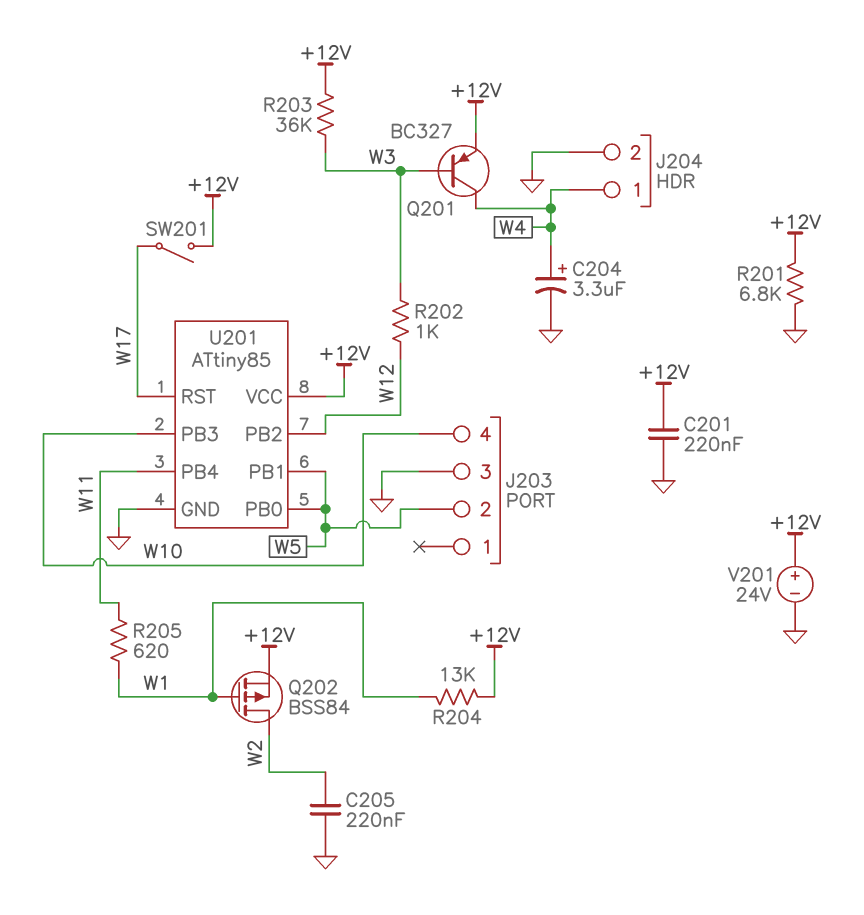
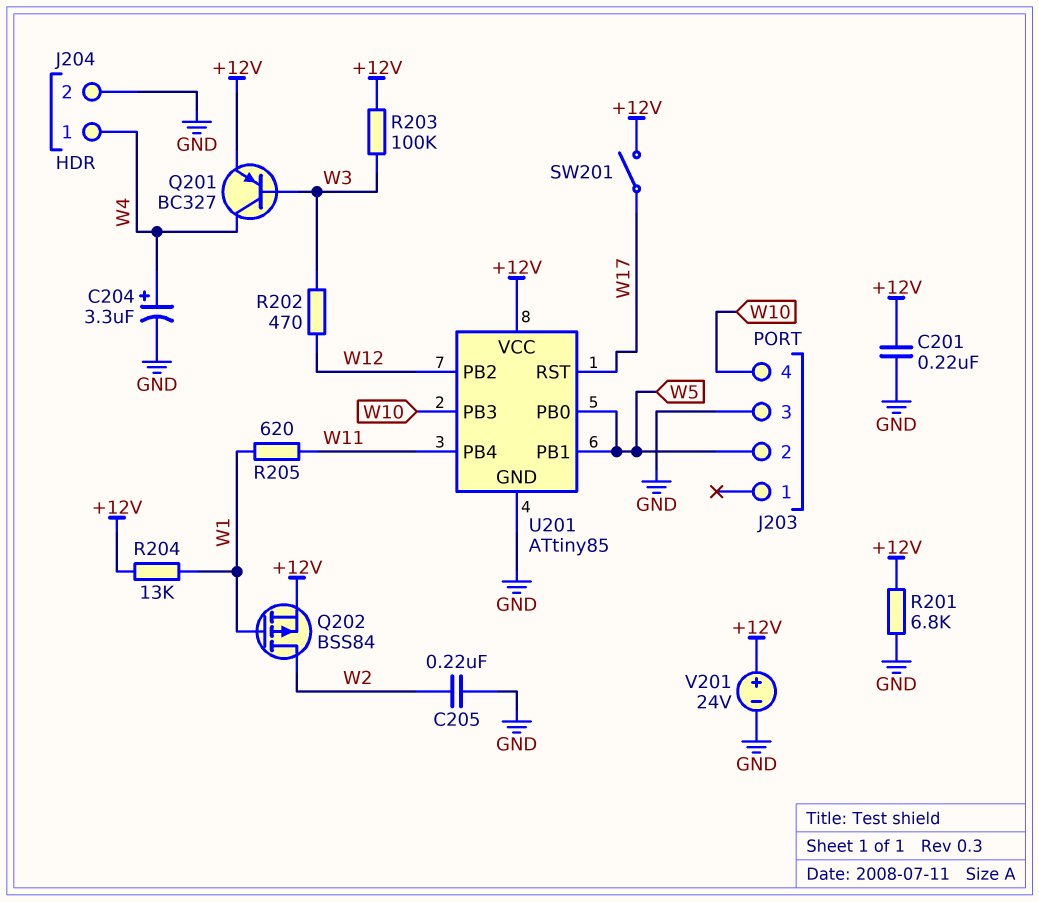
R202: 1k (W3, W12) -> 470 (W3, W12)
R203: 36k (+12V, W3) -> 100k (+12V, W3)

